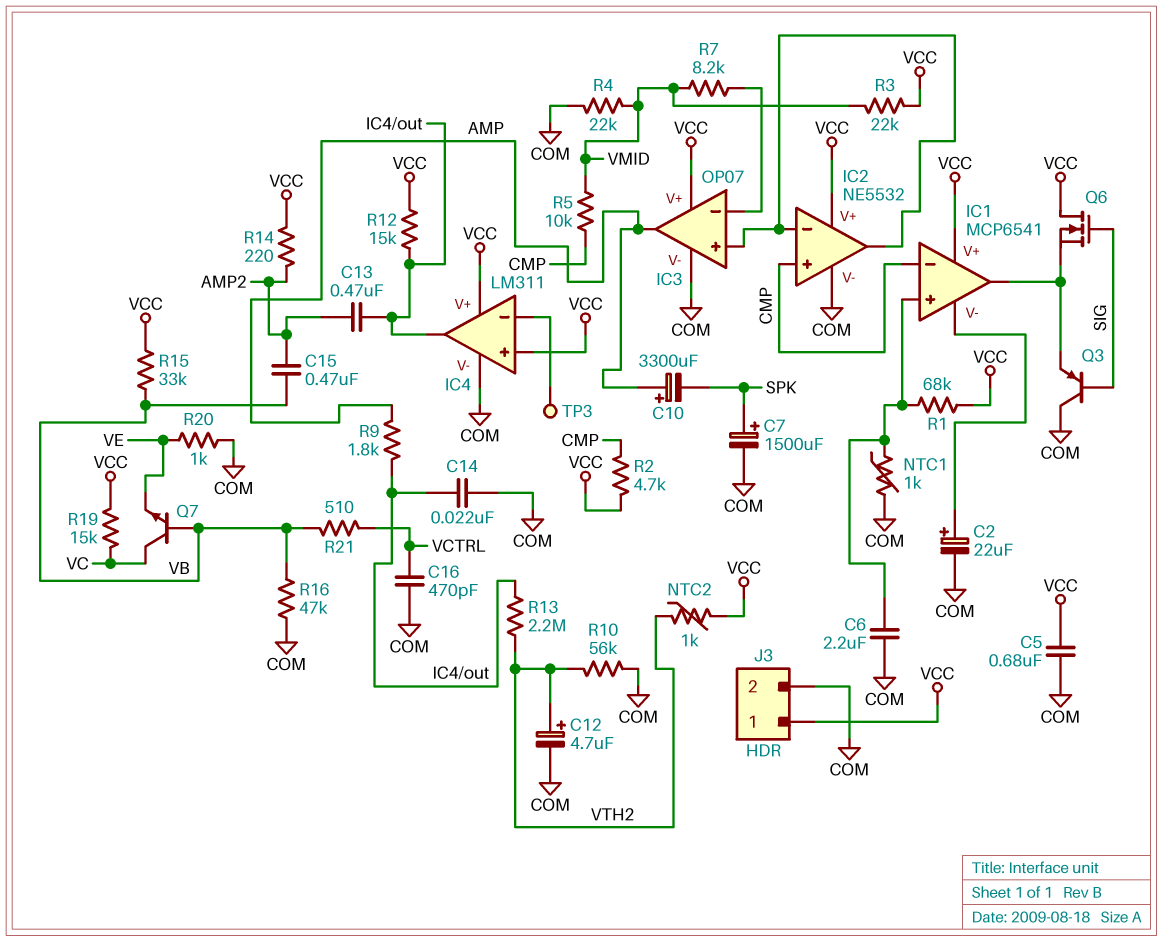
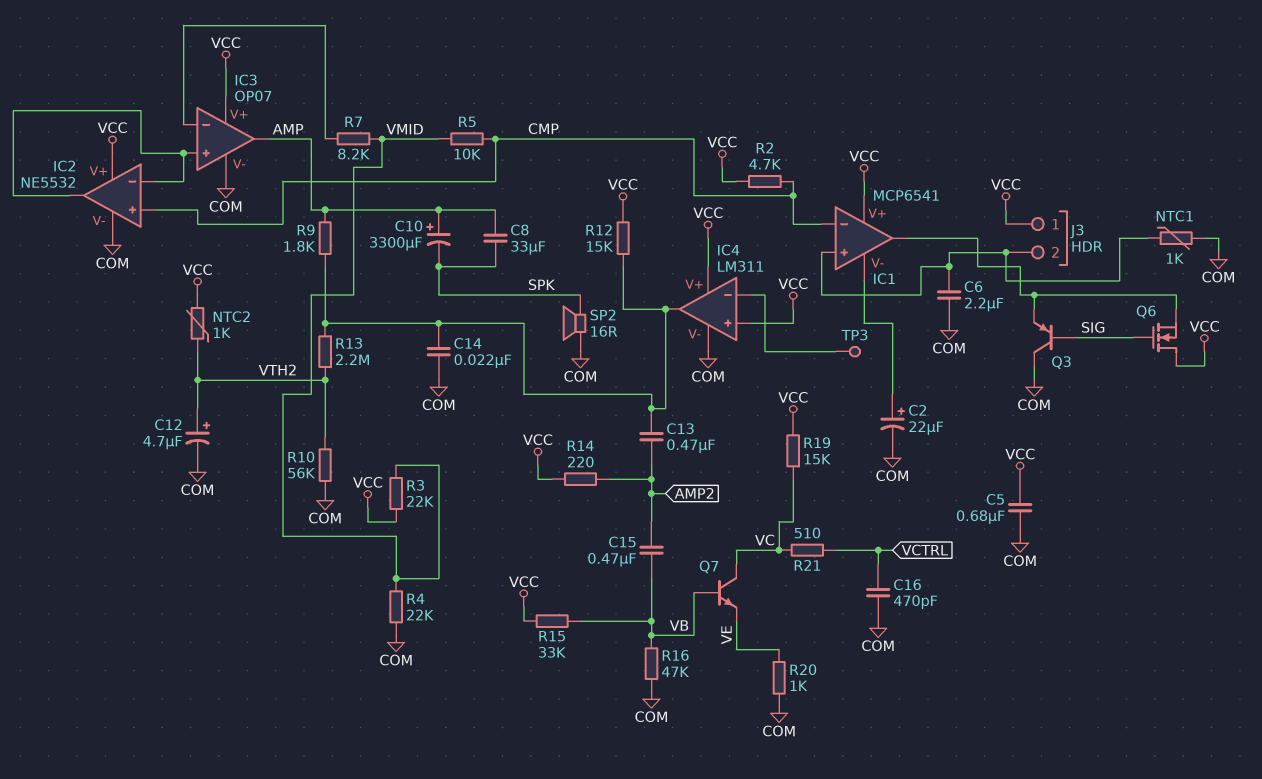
C7: 1500uF (plus SPK, minus COM) -> none
C8: none -> 33uF (AMP, SPK)
J3 pin 2: COM -> IC1/in+
R1: 68k (IC1/in+, VCC) -> none
R21: 510 (VB, VCTRL) -> 510 (VC, VCTRL)
SP2: none -> speaker 16R (COM, SPK)

